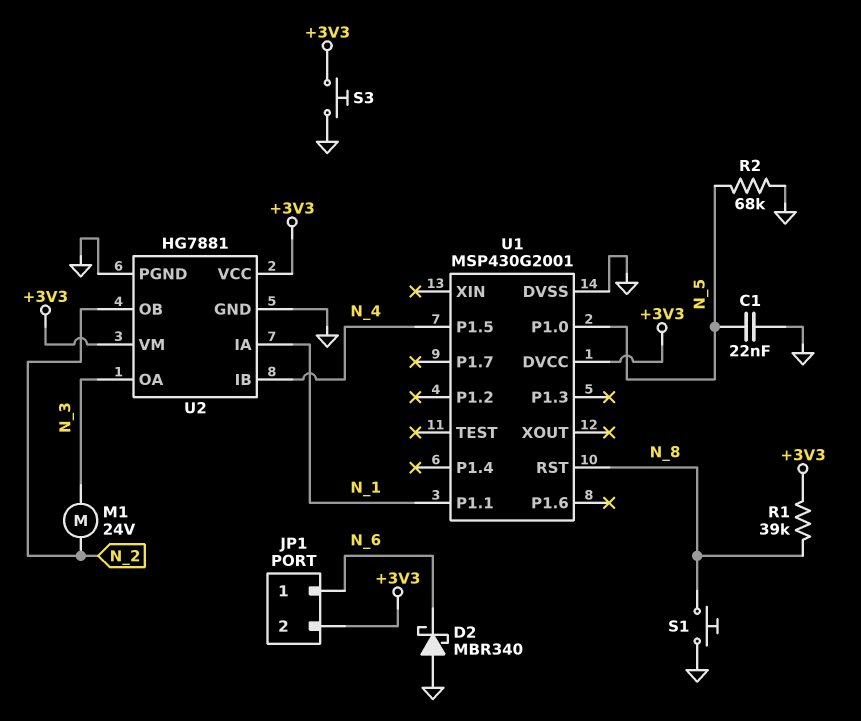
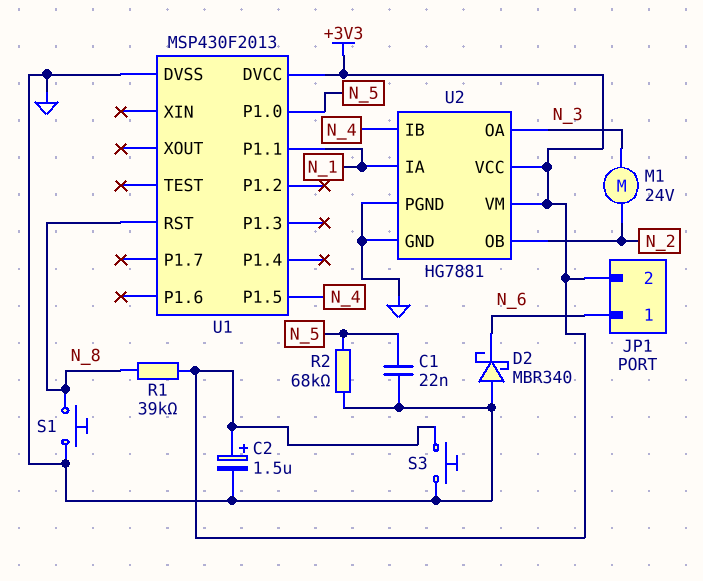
C2: none -> 1.5uF (plus +3V3, minus GND)
U1: MSP430G2001 -> MSP430F2013

